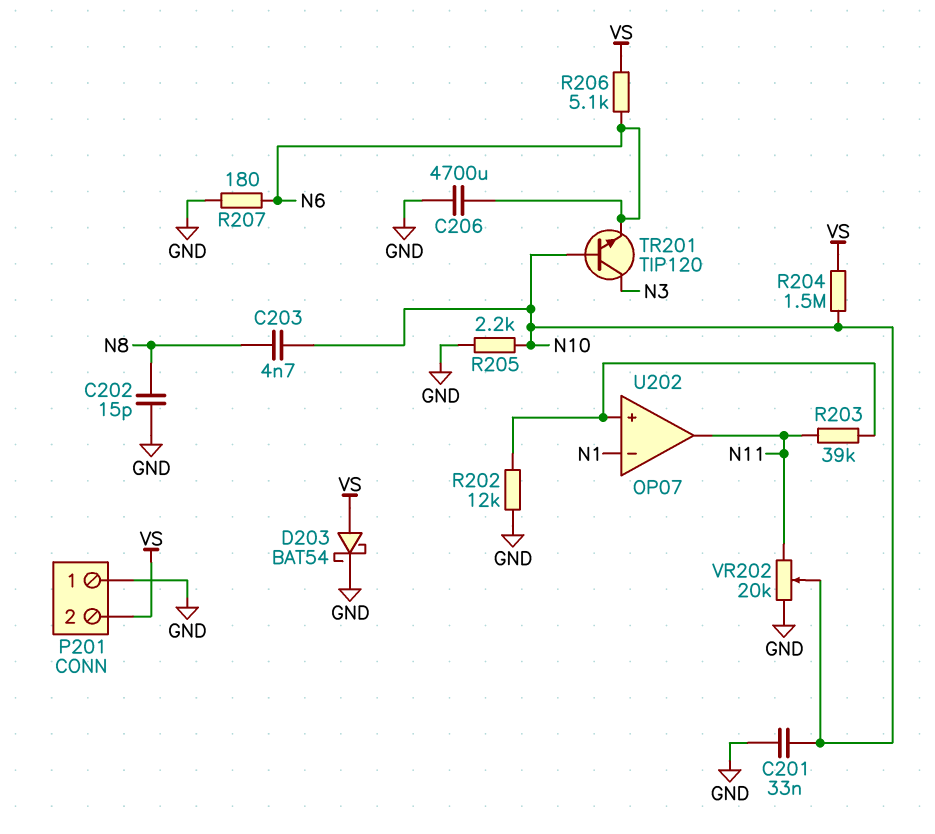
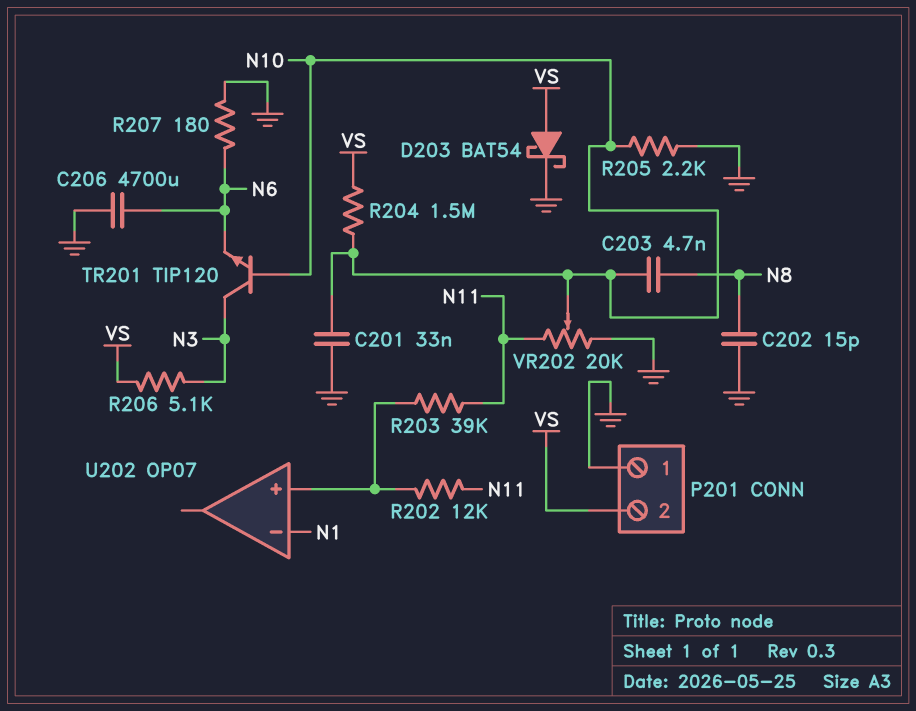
R202: 12k (GND, U202/in+) -> 12k (N11, U202/in+)
R206: 5.1k (N6, VS) -> 5.1k (N3, VS)
U202 pin out: N11 -> none

